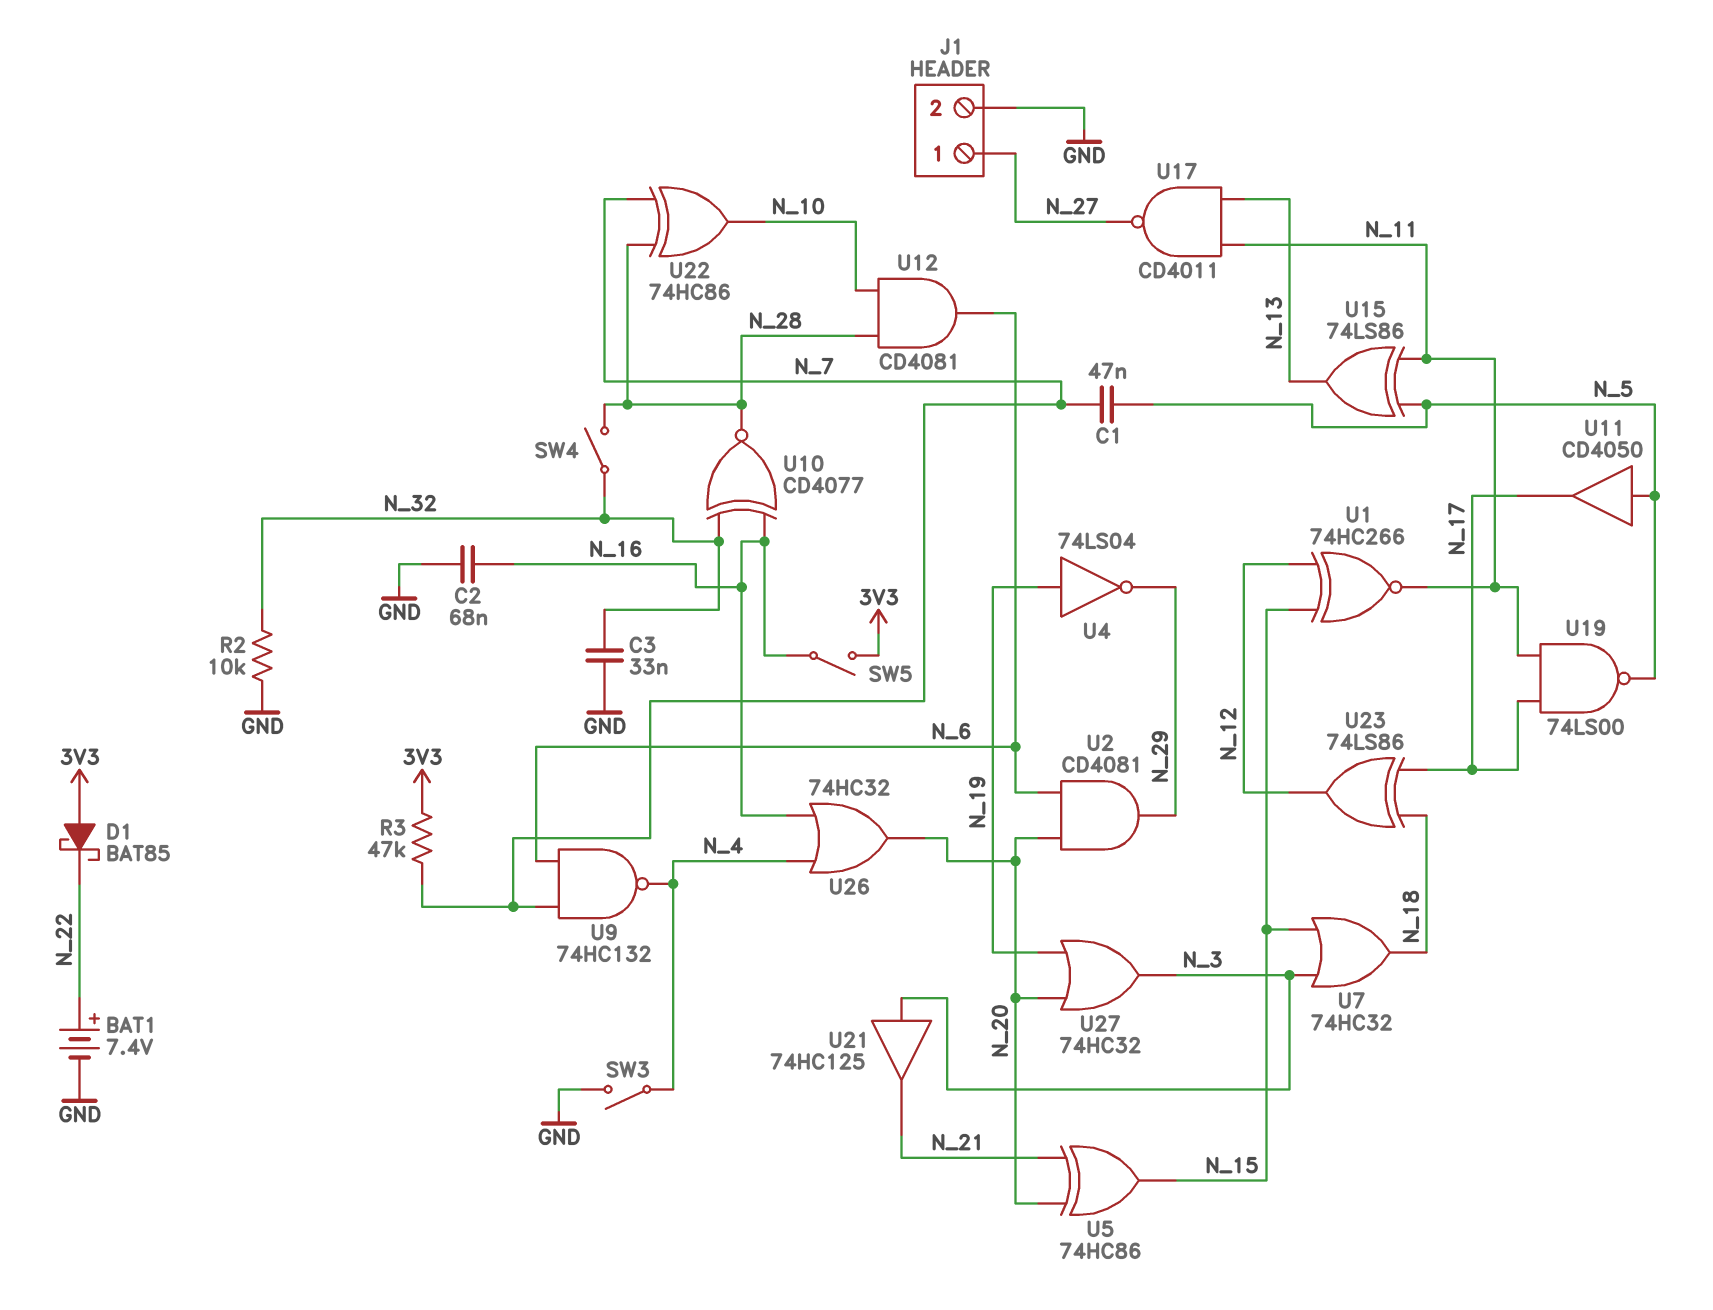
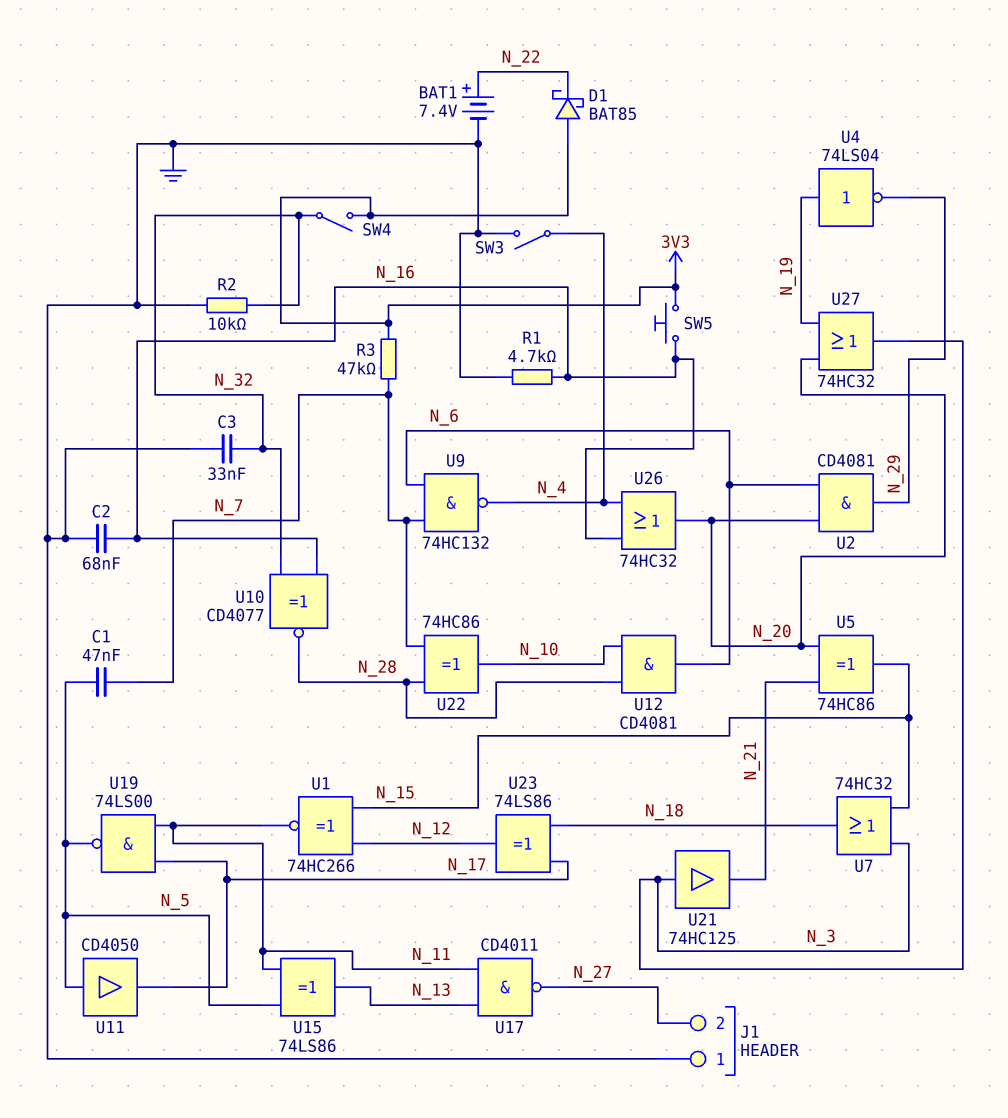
J1 pin 1: N_27 -> GND
J1 pin 2: GND -> N_27
R1: none -> 4.7k (GND, N_16)
SW4: switch (N_28, N_32) -> switch (3V3, N_32)
SW5: switch (3V3, N_16) -> button (3V3, N_16)

